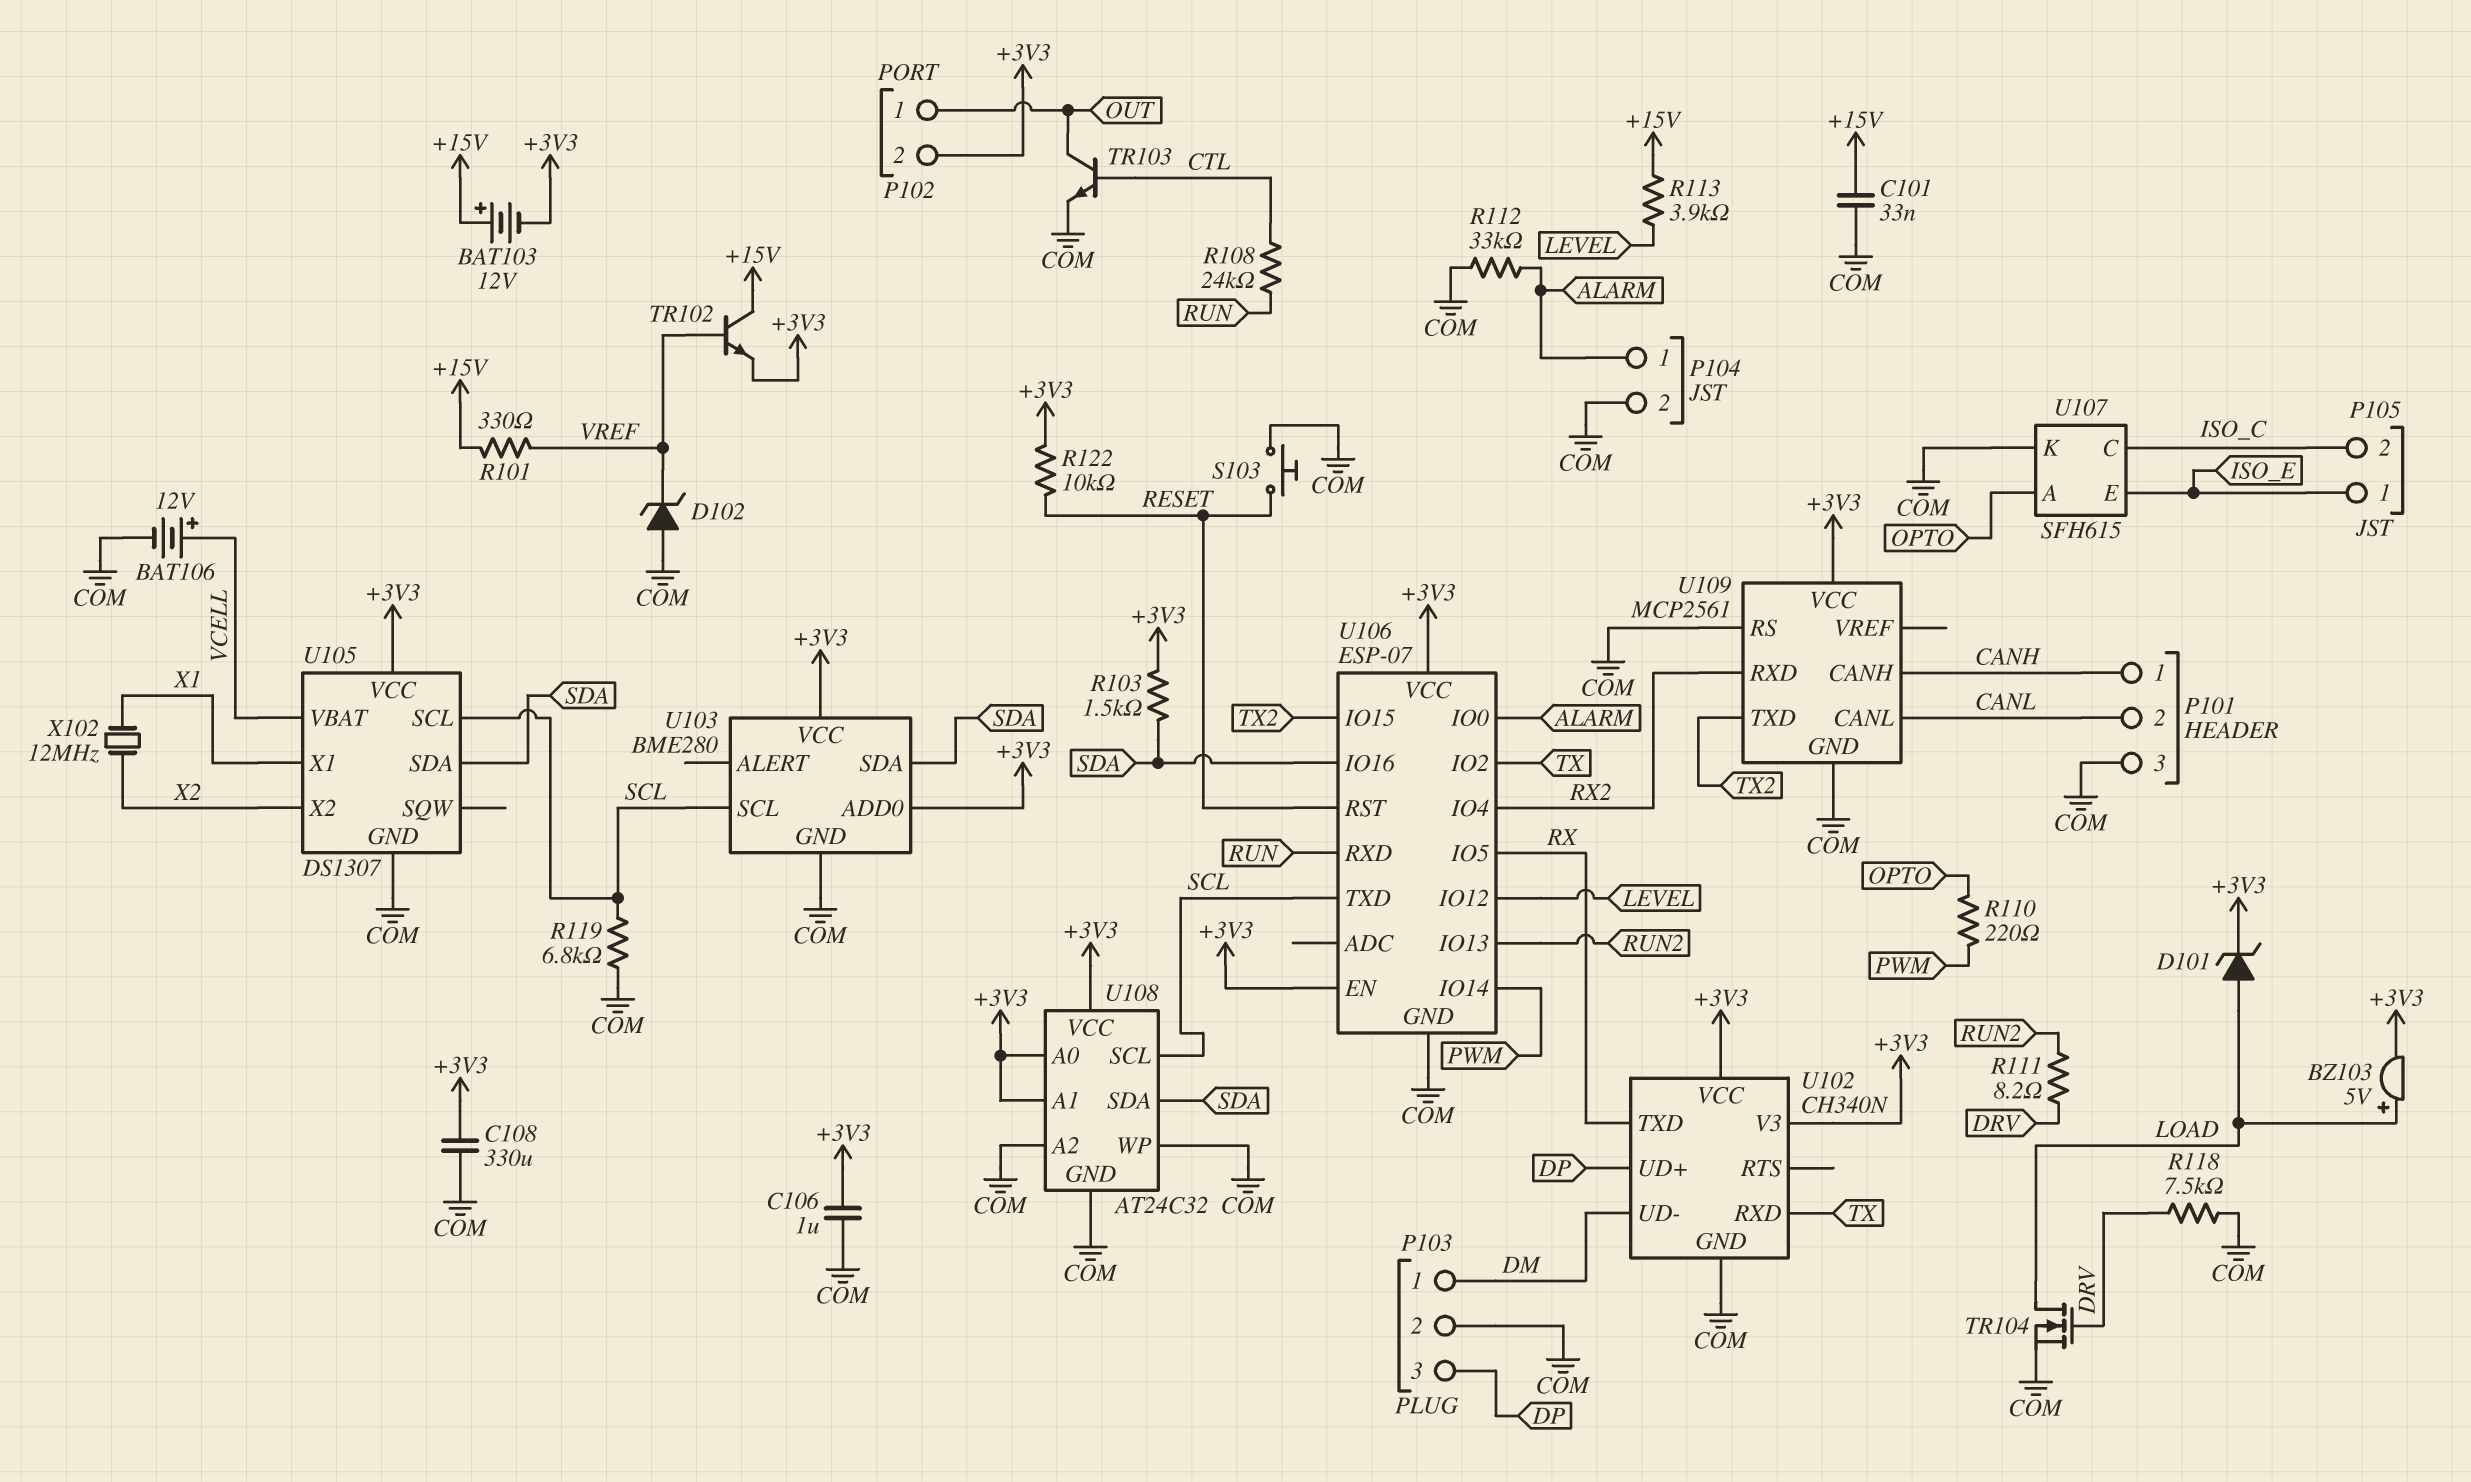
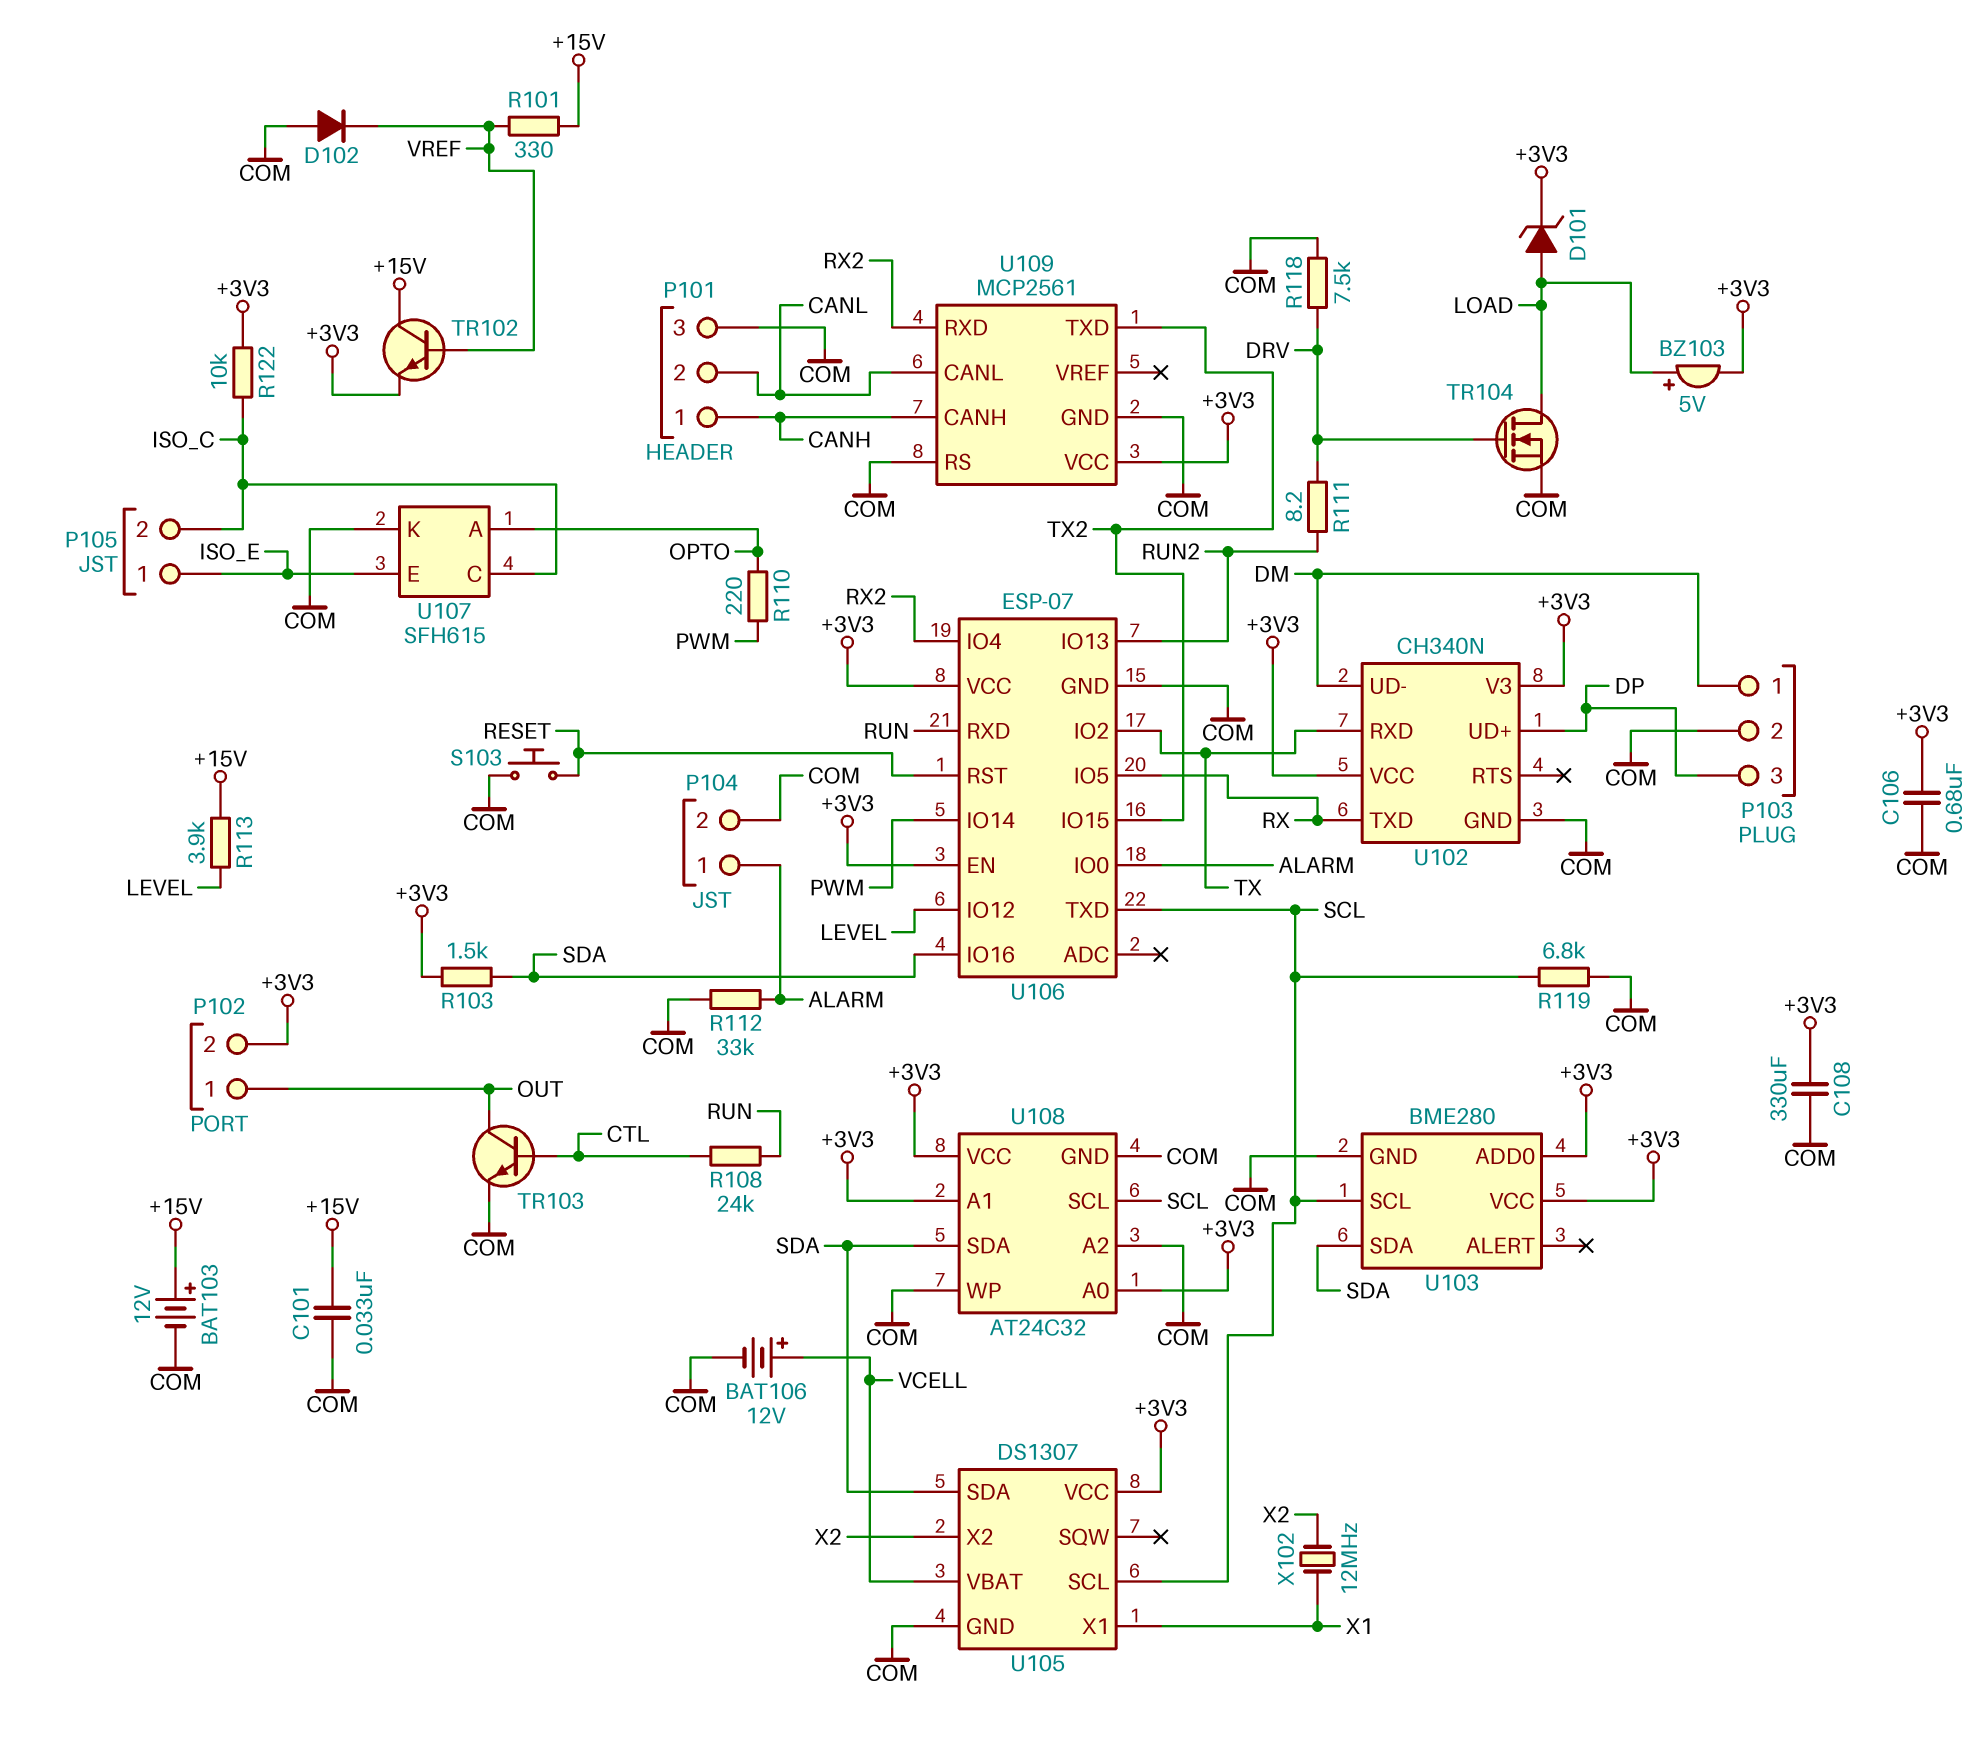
BAT103: 12V (plus +15V, minus +3V3) -> 12V (plus +15V, minus COM)
C106: 1uF (+3V3, COM) -> 680nF (+3V3, COM)
D102: zener (A COM, K VREF) -> diode (A COM, K VREF)
R122: 10k (+3V3, RESET) -> 10k (+3V3, ISO_C)

